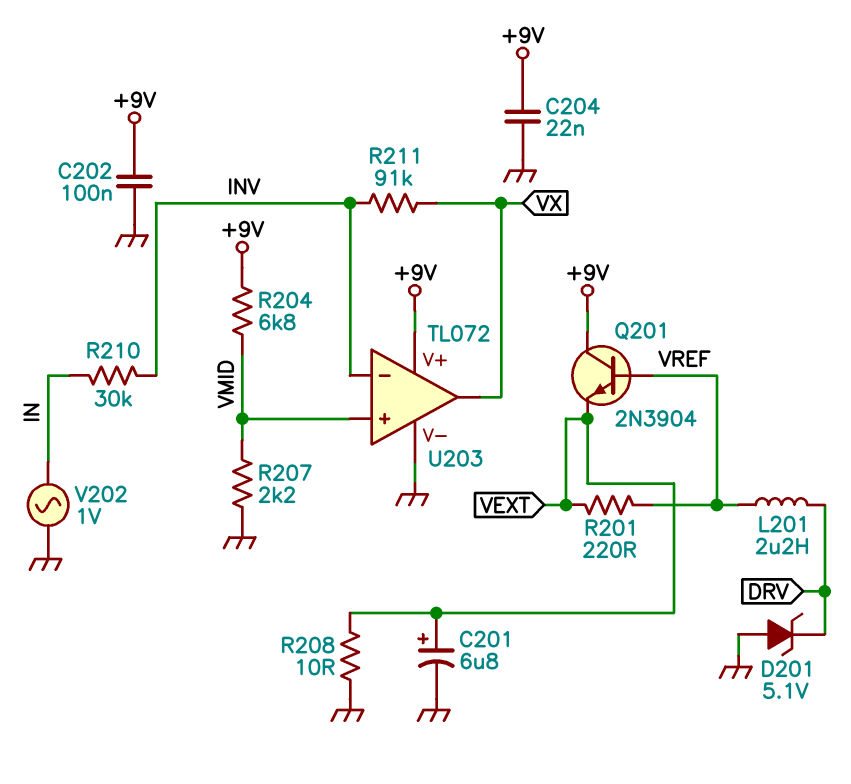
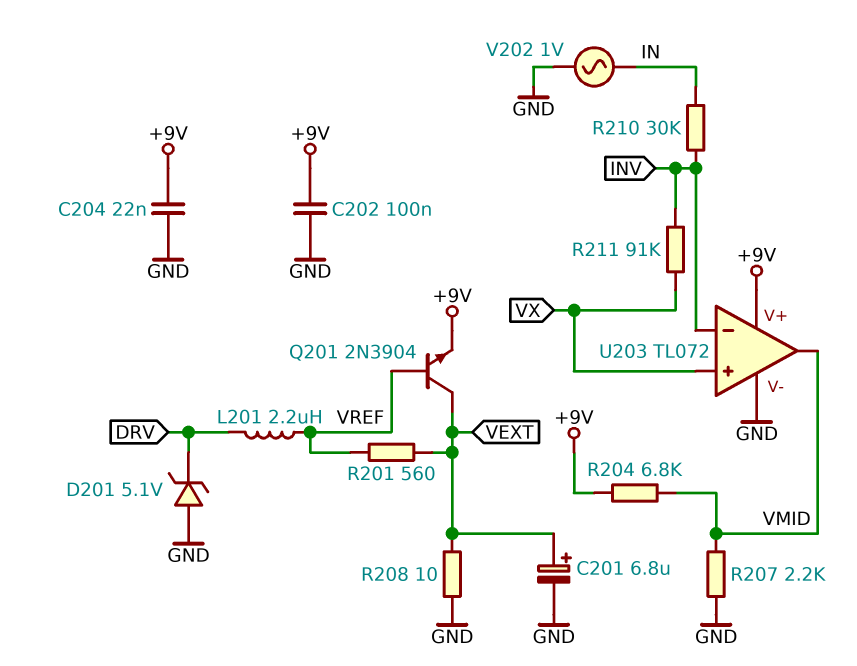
Q201: NPN 2N3904 (B VREF, C +9V, E VEXT) -> NPN 2N3904 (B VREF, C VEXT, E +9V)
R201: 220 (VEXT, VREF) -> 560 (VEXT, VREF)
U203 pin in+: VMID -> VX
U203 pin out: VX -> VMID

